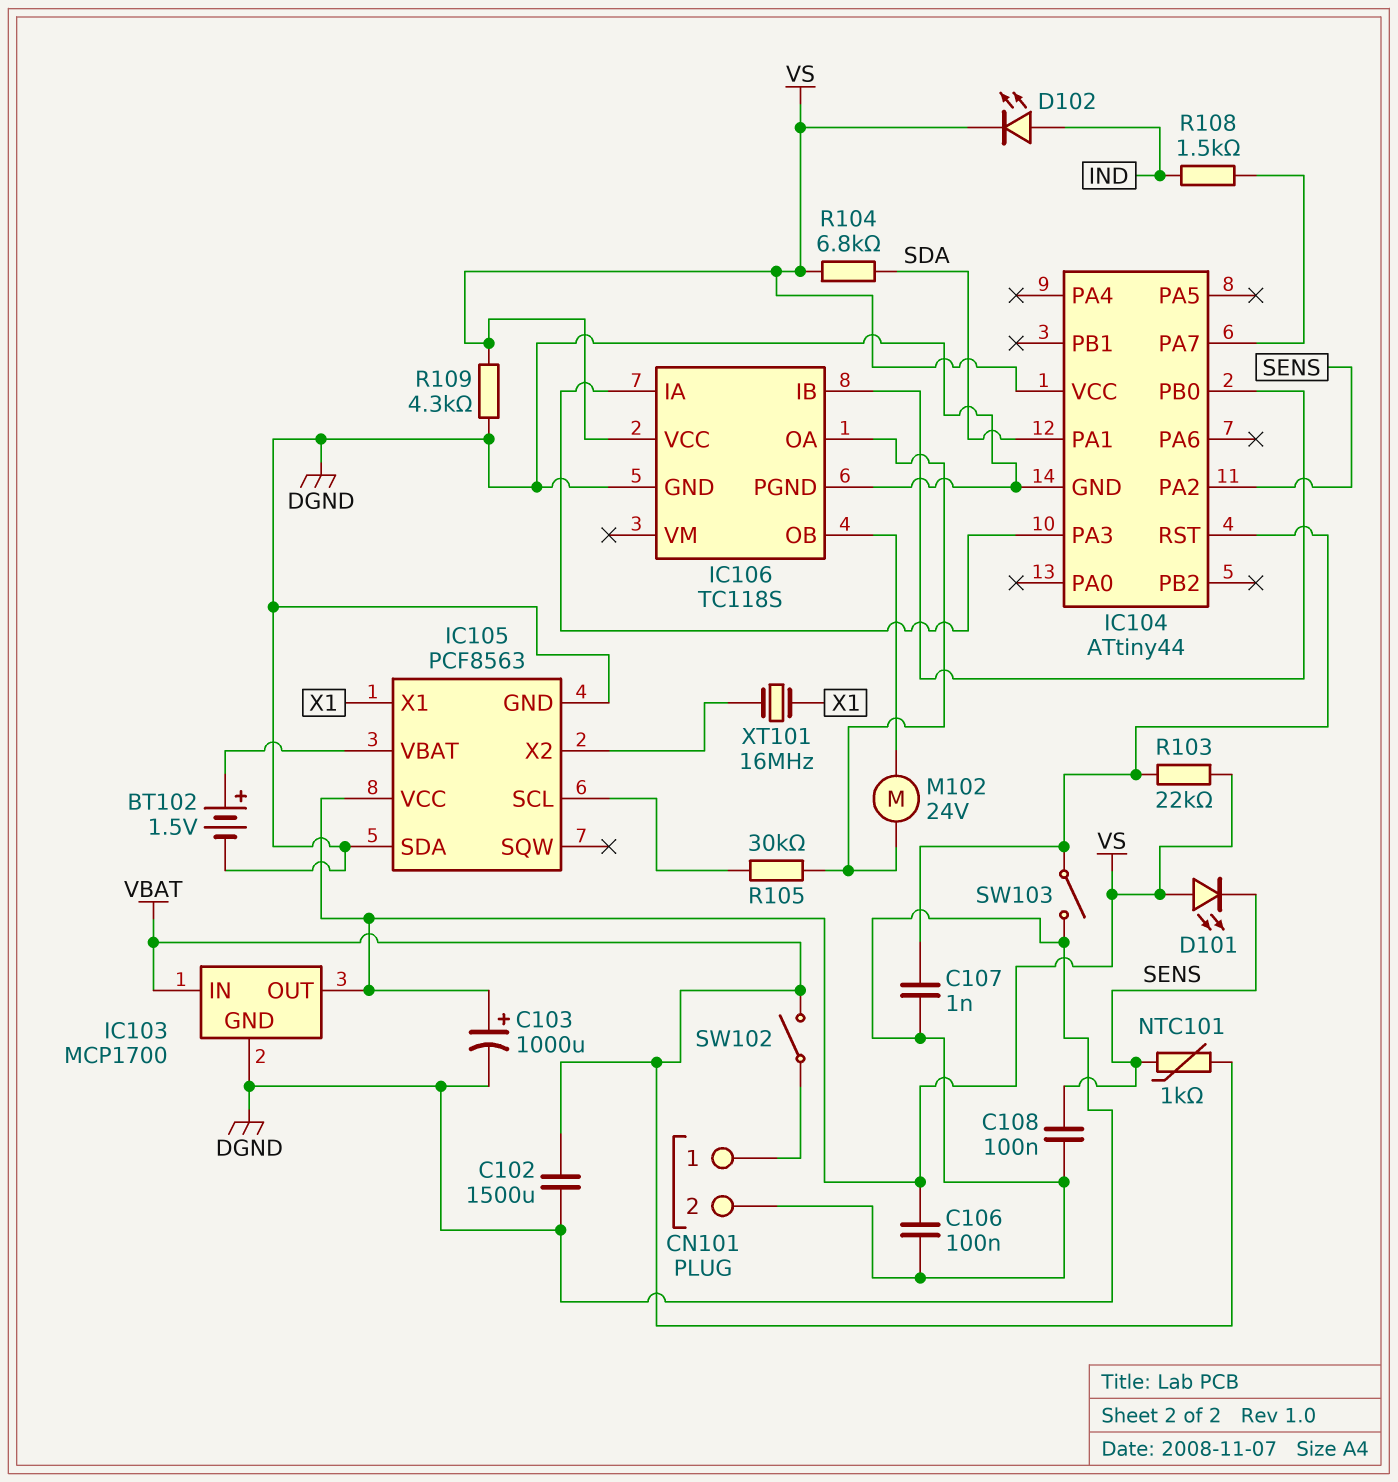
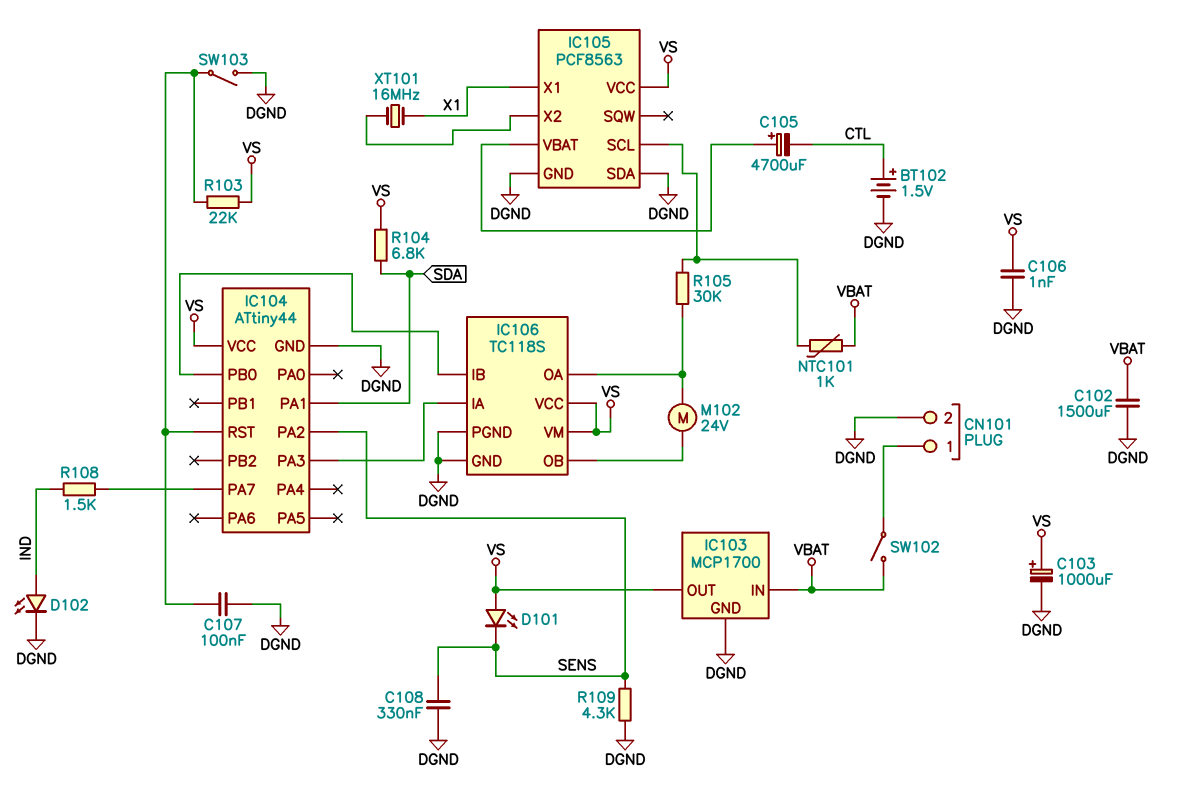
BT102: 1.5V (plus IC105/VBAT, minus DGND) -> 1.5V (plus CTL, minus DGND)
C105: none -> 4700uF (plus IC105/VBAT, minus CTL)
C106: 100nF (DGND, VS) -> 1nF (DGND, VS)
C107: 1nF (DGND, IC104/RST) -> 100nF (DGND, IC104/RST)
C108: 100nF (DGND, SENS) -> 330nF (DGND, SENS)
D102: LED (A IND, K VS) -> LED (A IND, K DGND)
IC106 pin VM: none -> VS
NTC101: 1k (SENS, VBAT) -> 1k (IC105/SCL, VBAT)
R109: 4.3k (DGND, VS) -> 4.3k (DGND, SENS)

